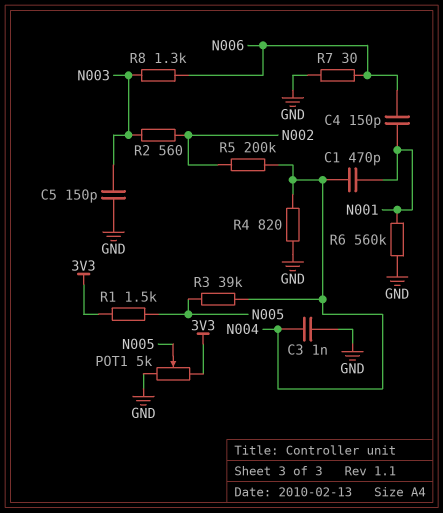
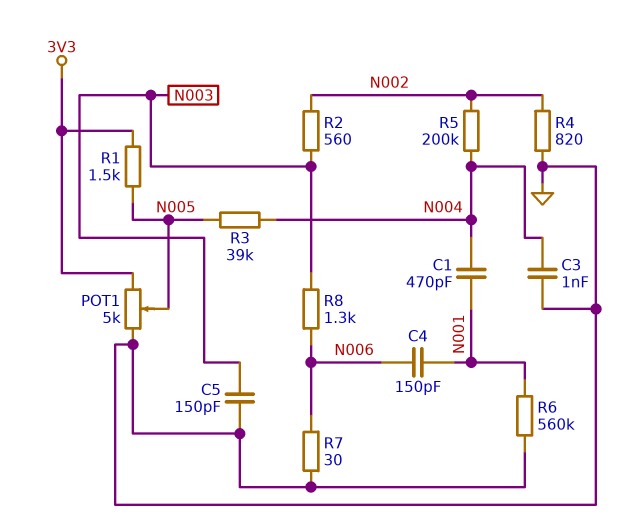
R4: 820 (GND, N004) -> 820 (GND, N002)

